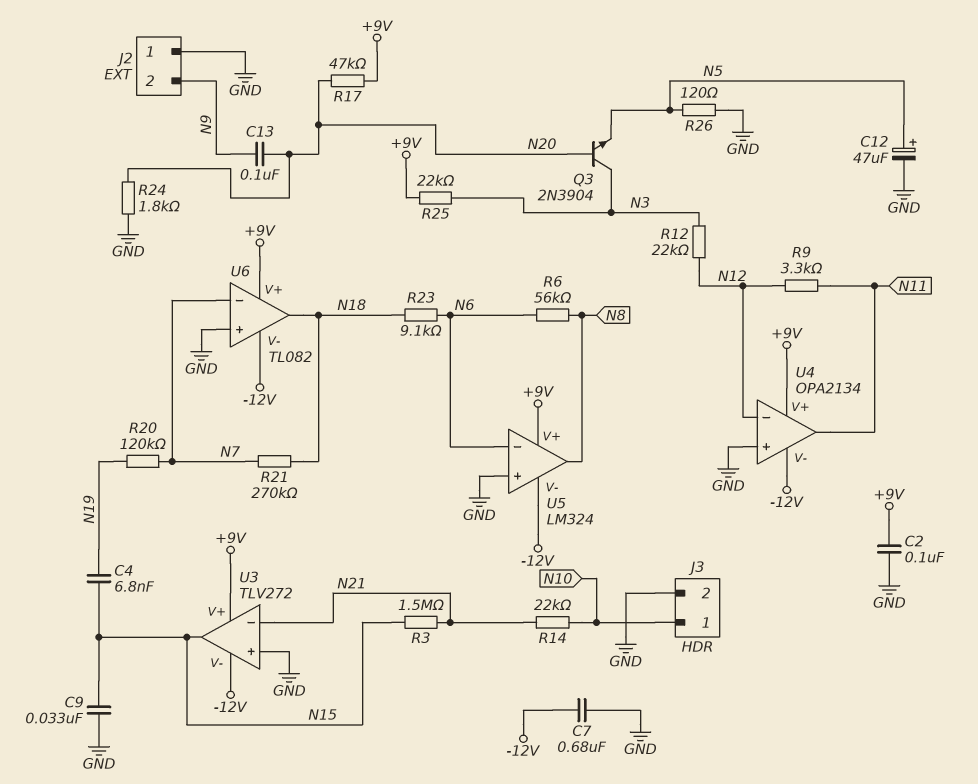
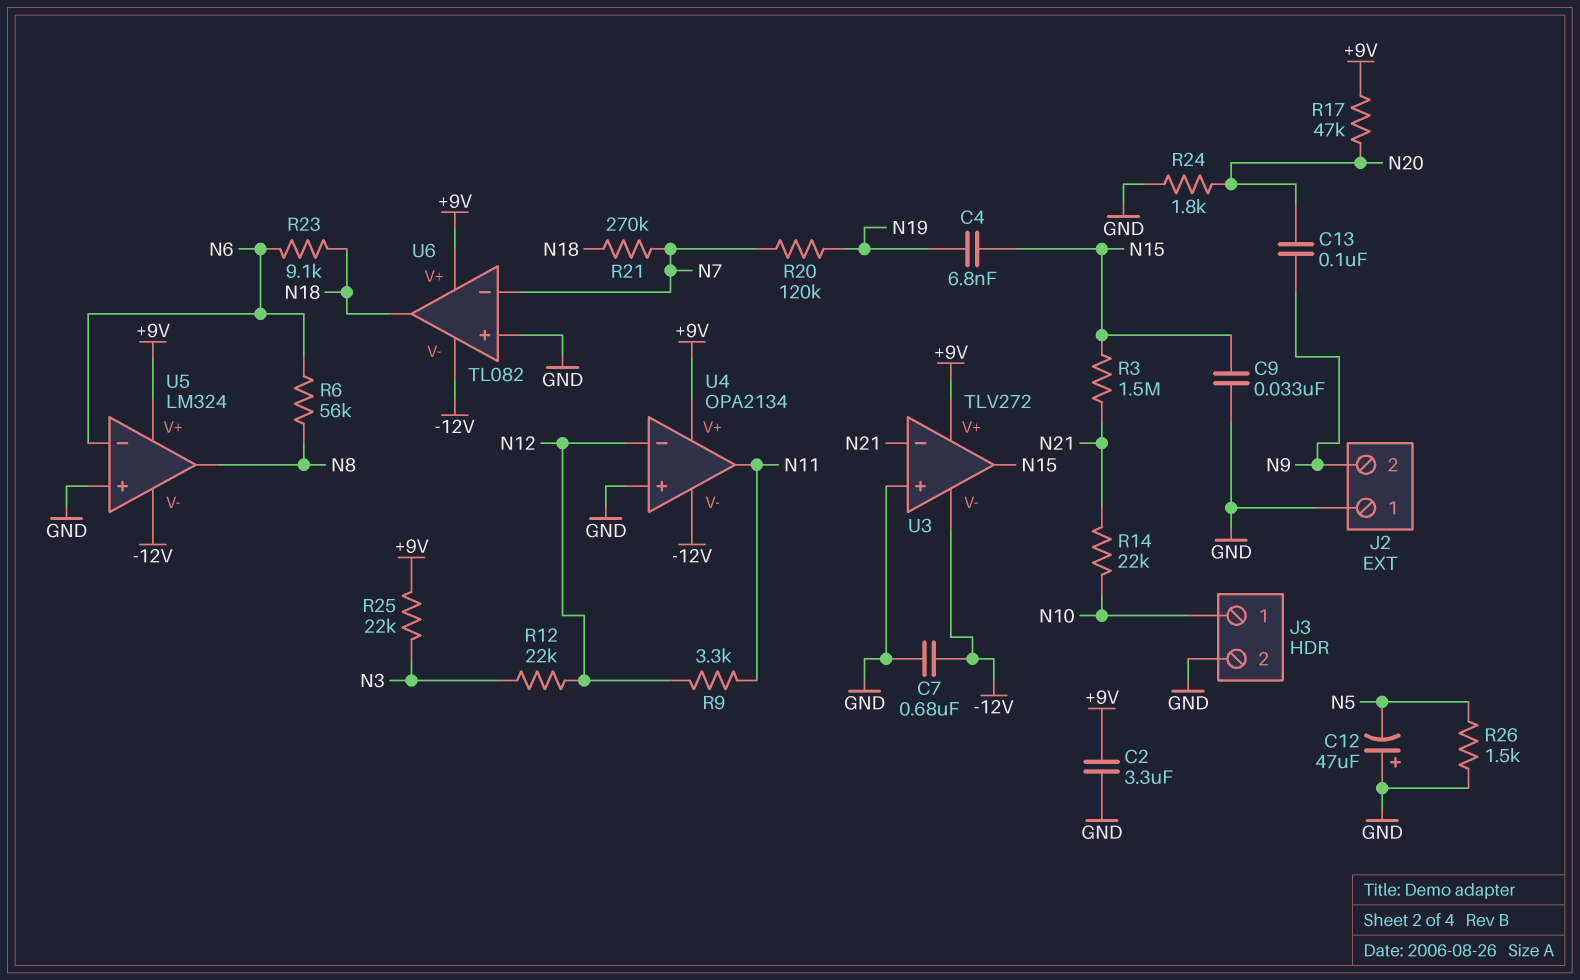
C2: 100nF (+9V, GND) -> 3.3uF (+9V, GND)
C12: 47uF (plus N5, minus GND) -> 47uF (plus GND, minus N5)
Q3: NPN 2N3904 (B N20, C N3, E N5) -> none
R26: 120 (GND, N5) -> 1.5k (GND, N5)

